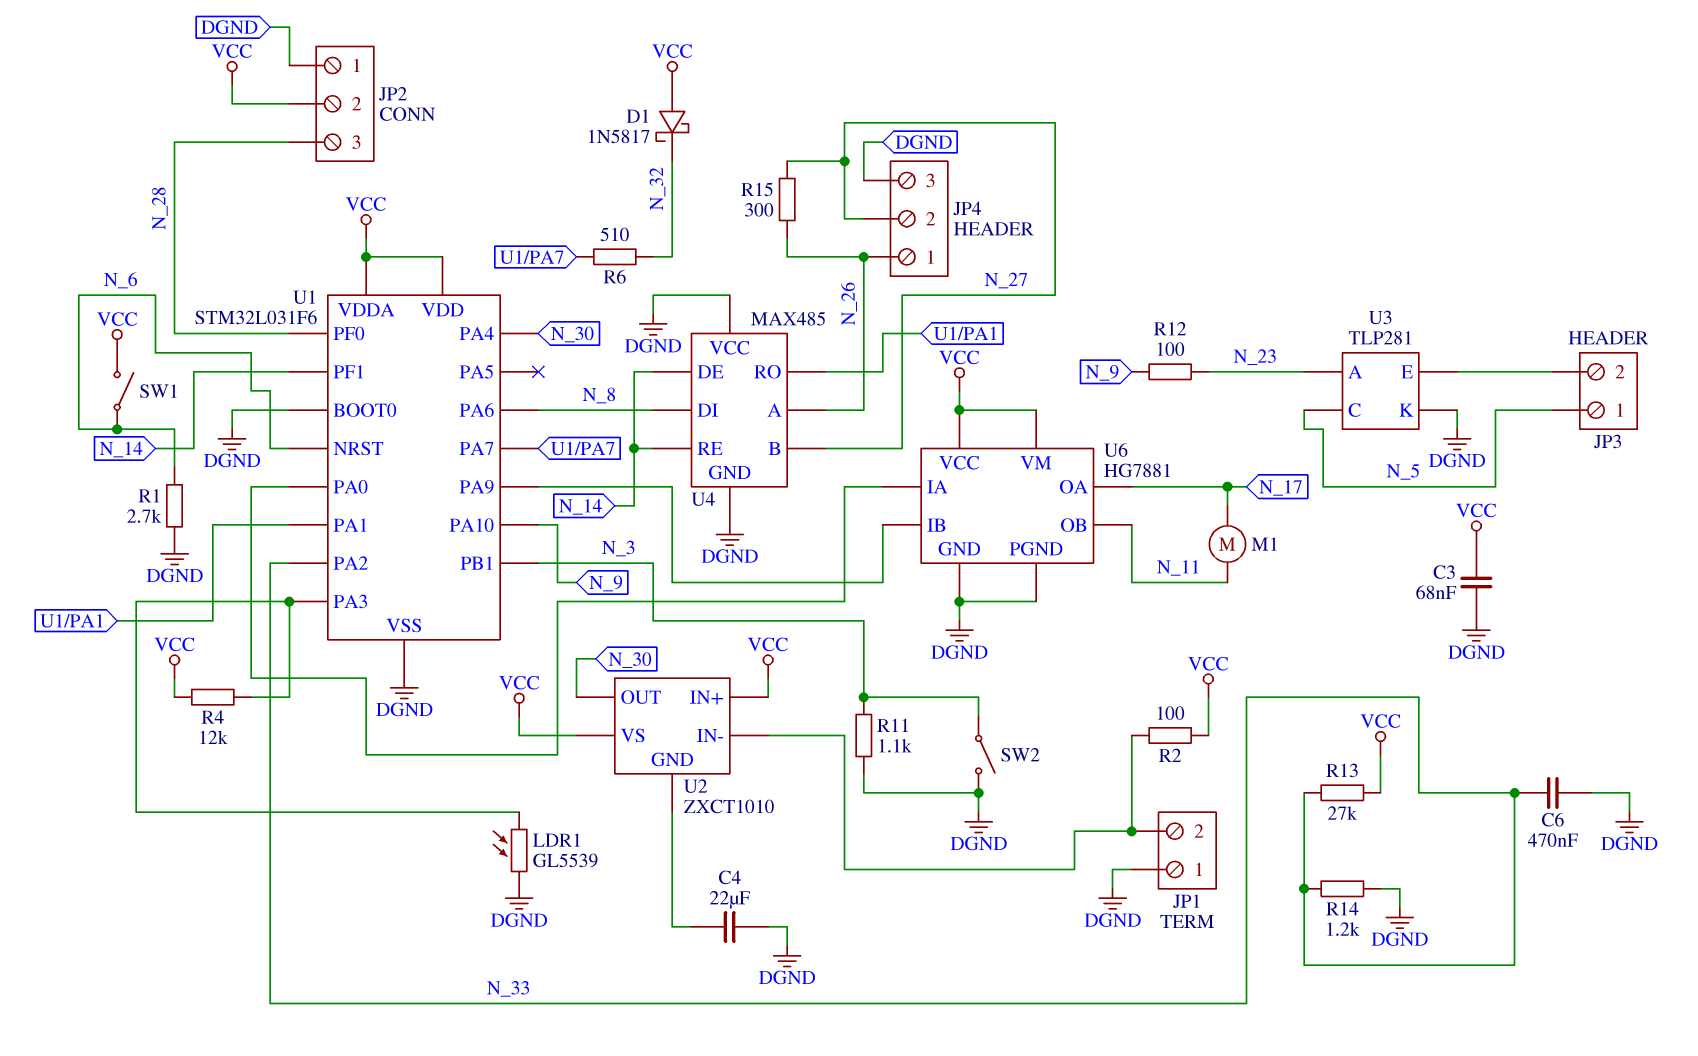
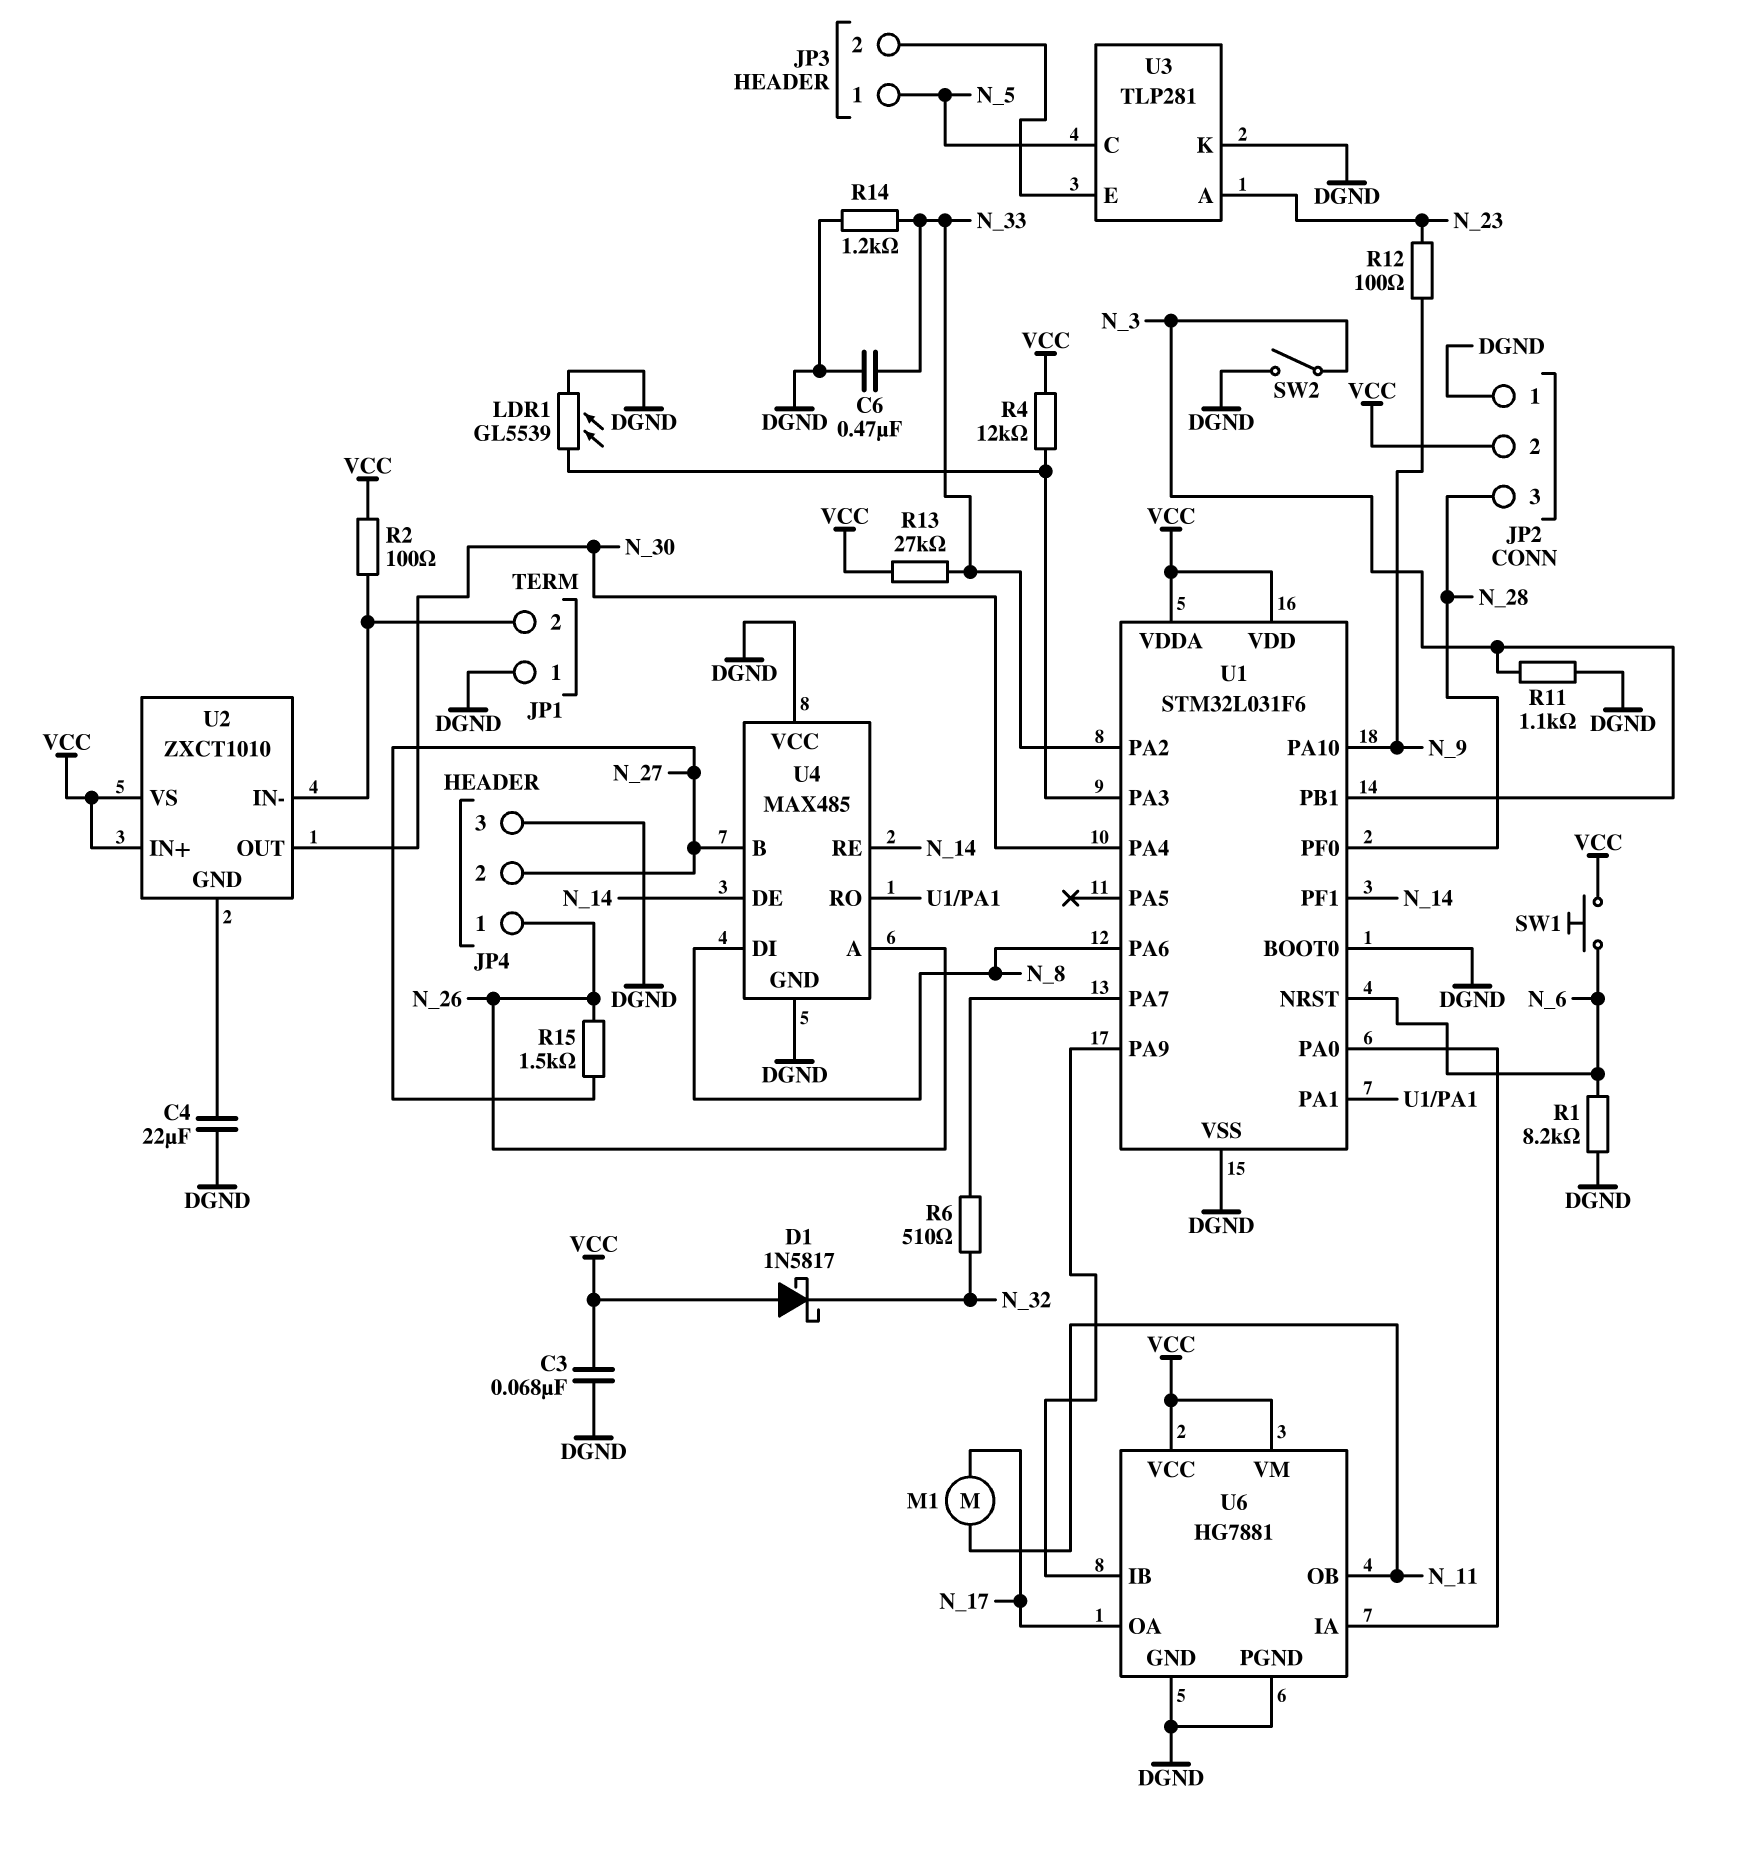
R1: 2.7k (DGND, N_6) -> 8.2k (DGND, N_6)
R15: 300 (N_26, N_27) -> 1.5k (N_26, N_27)
SW1: switch (N_6, VCC) -> button (N_6, VCC)

